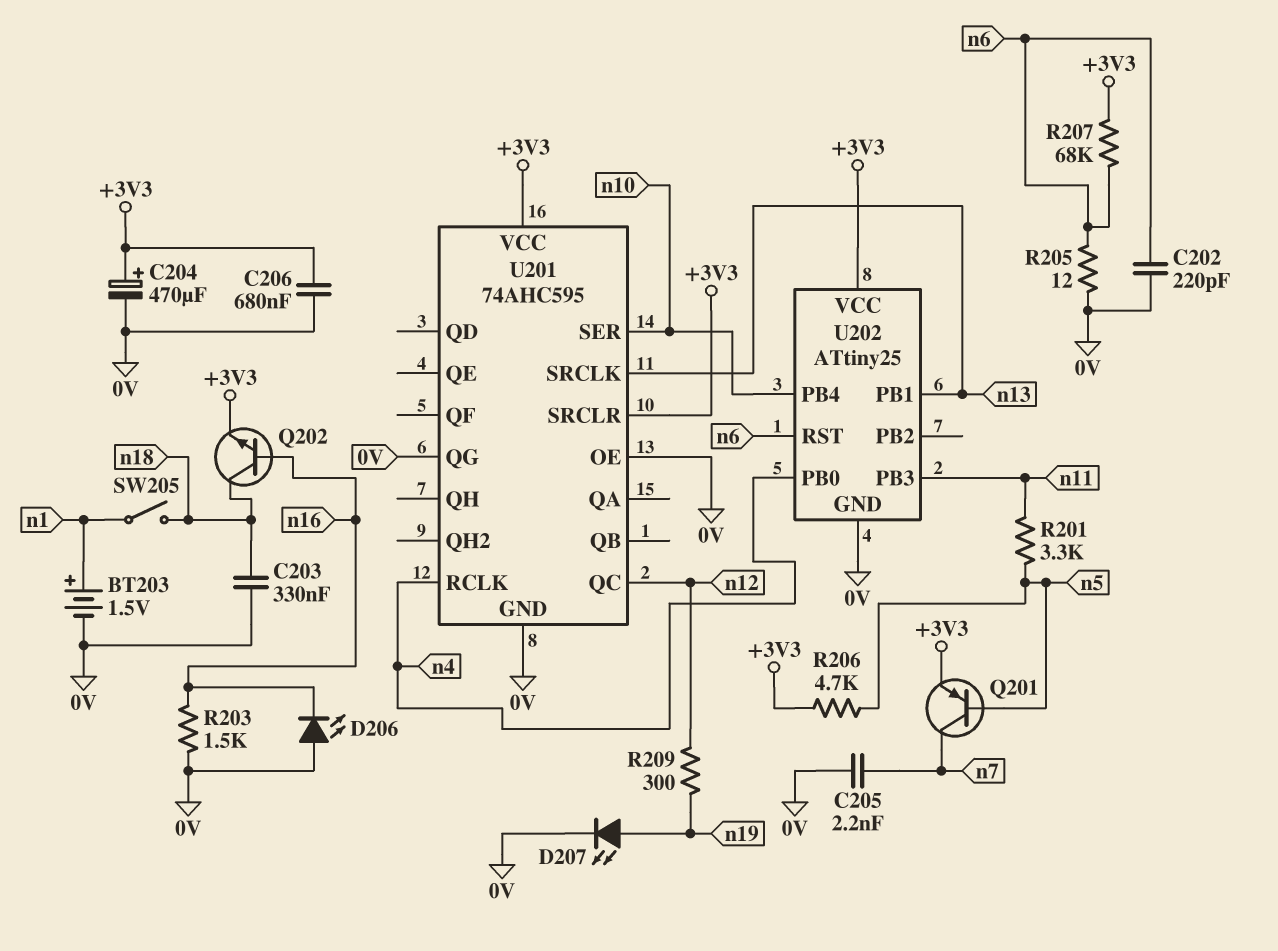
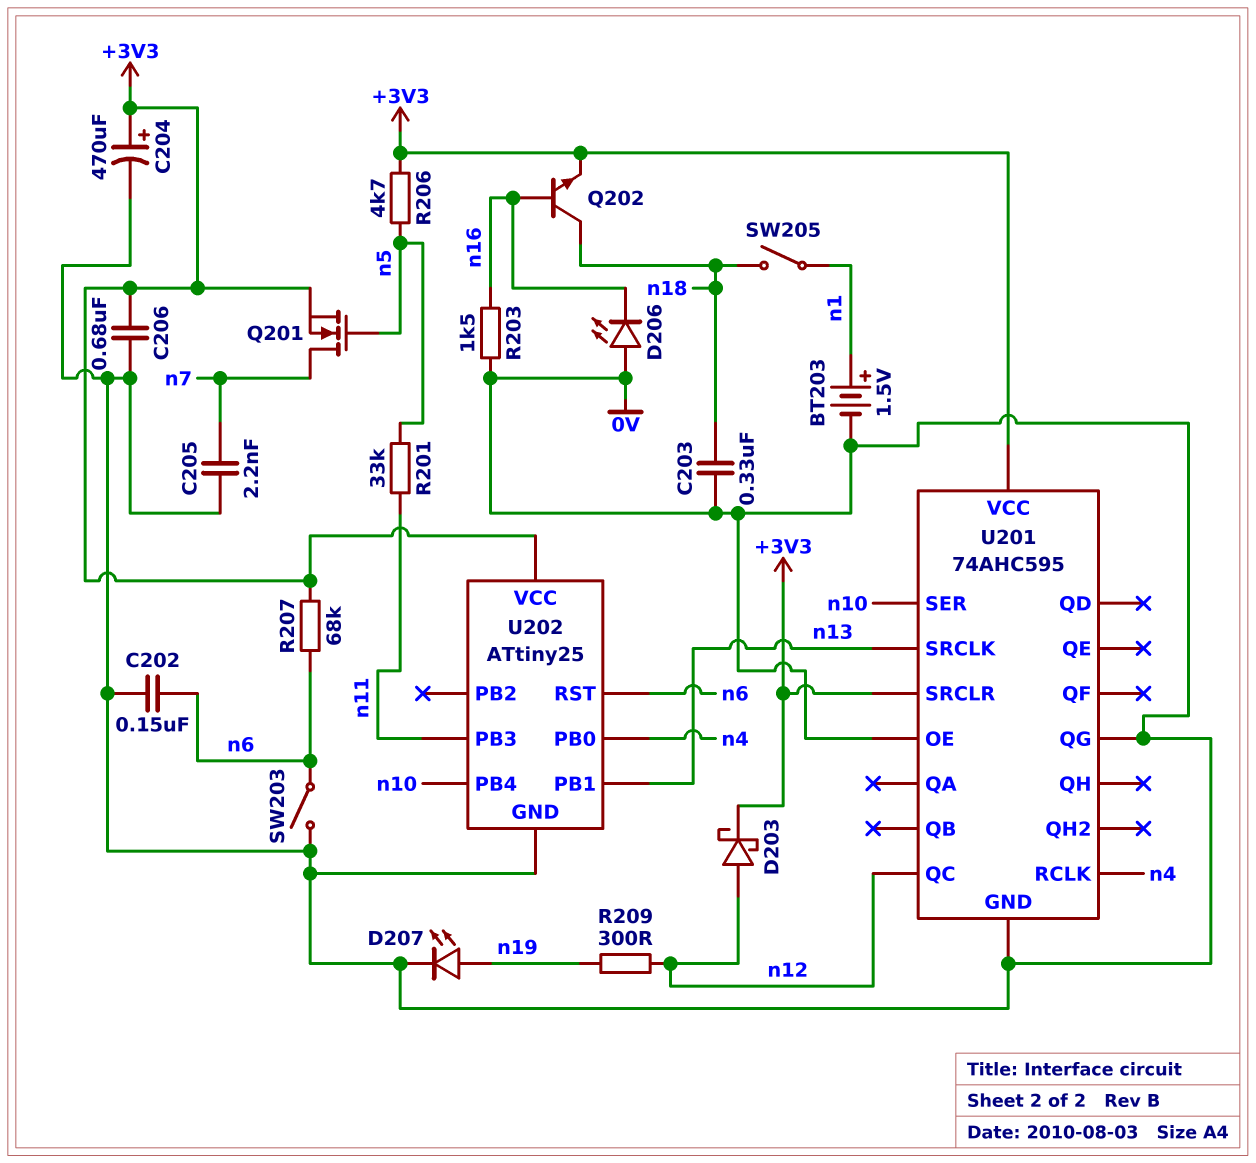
C202: 220pF (0V, n6) -> 150nF (0V, n6)
D203: none -> schottky (A n12, K +3V3)
Q201: PNP (B n5, C n7, E +3V3) -> NMOS (G n5, D n7, S +3V3)
R201: 3.3k (n5, n11) -> 33k (n5, n11)
R205: 12 (0V, n6) -> none
SW203: none -> switch (0V, n6)

